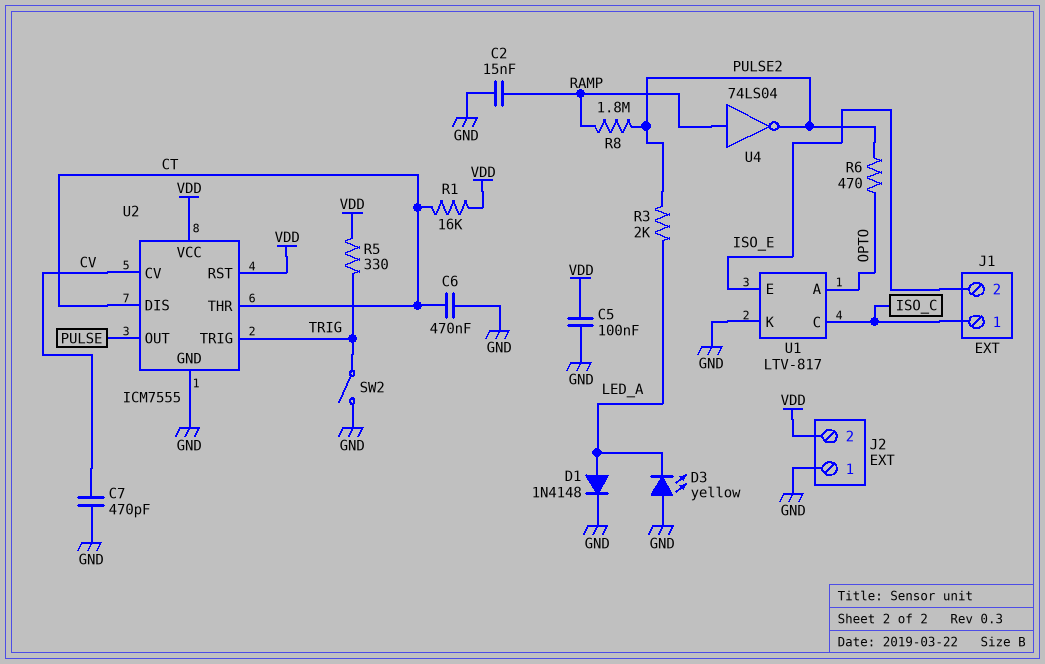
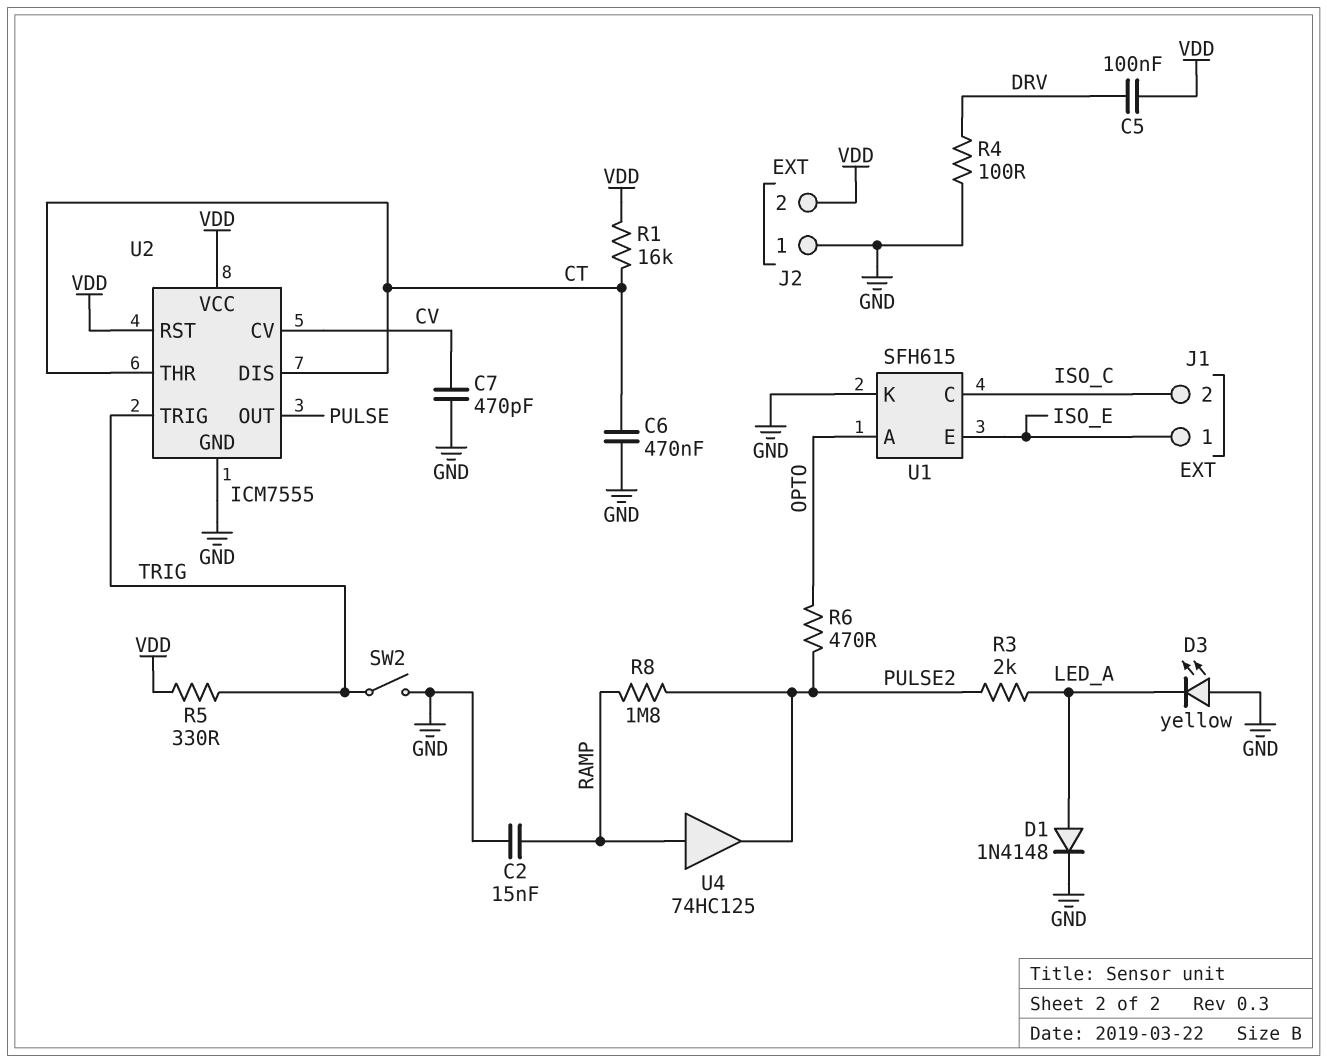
C5: 100nF (GND, VDD) -> 100nF (DRV, VDD)
J1 pin 1: ISO_C -> ISO_E
J1 pin 2: ISO_E -> ISO_C
R4: none -> 100 (DRV, GND)
U1: LTV-817 -> SFH615
U4: NOT 74LS04 (in RAMP, out PULSE2) -> buffer 74HC125 (in RAMP, out PULSE2)

